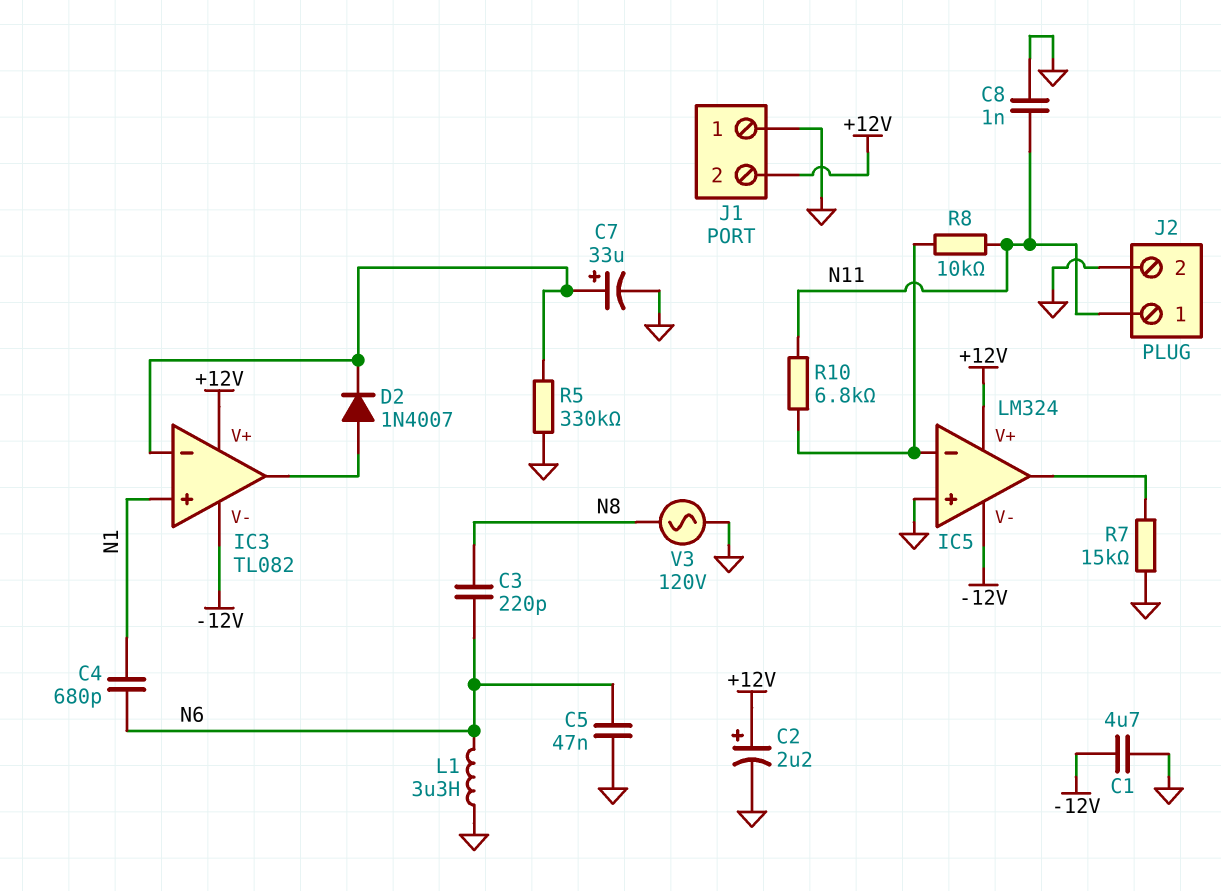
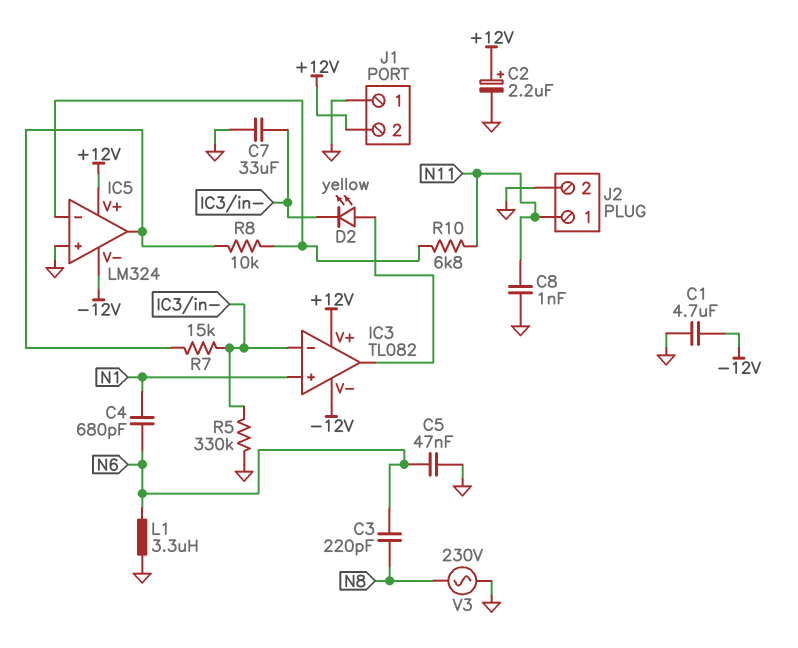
C7: 33uF (plus IC3/in-, minus GND) -> 33uF (GND, IC3/in-)
D2: diode 1N4007 (A IC3/out, K IC3/in-) -> LED yellow (A IC3/out, K IC3/in-)
R7: 15k (GND, IC5/out) -> 15k (IC3/in-, IC5/out)
R8: 10k (IC5/in-, N11) -> 10k (IC5/in-, IC5/out)
V3: AC 120V (GND, N8) -> AC 230V (GND, N8)

